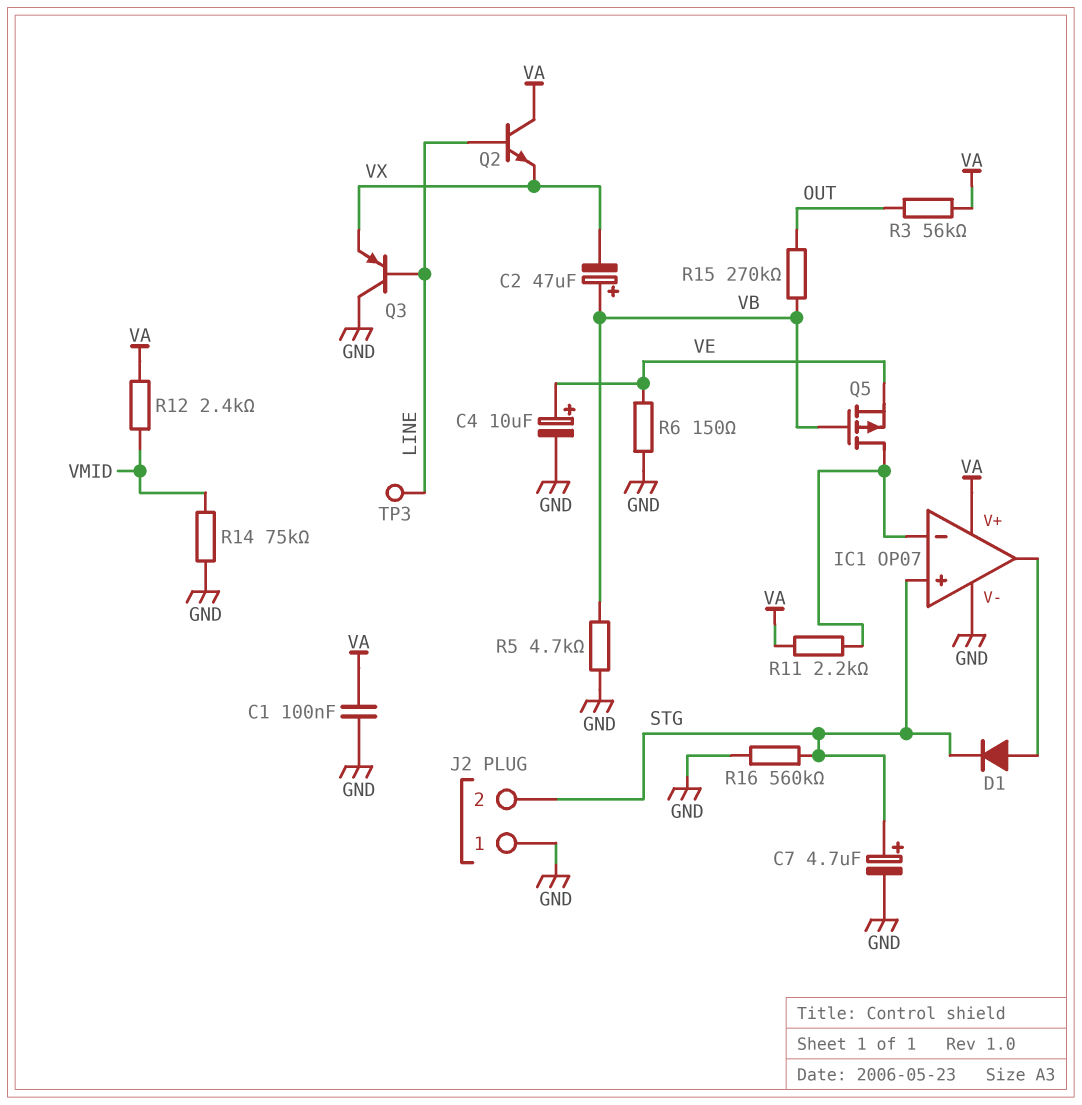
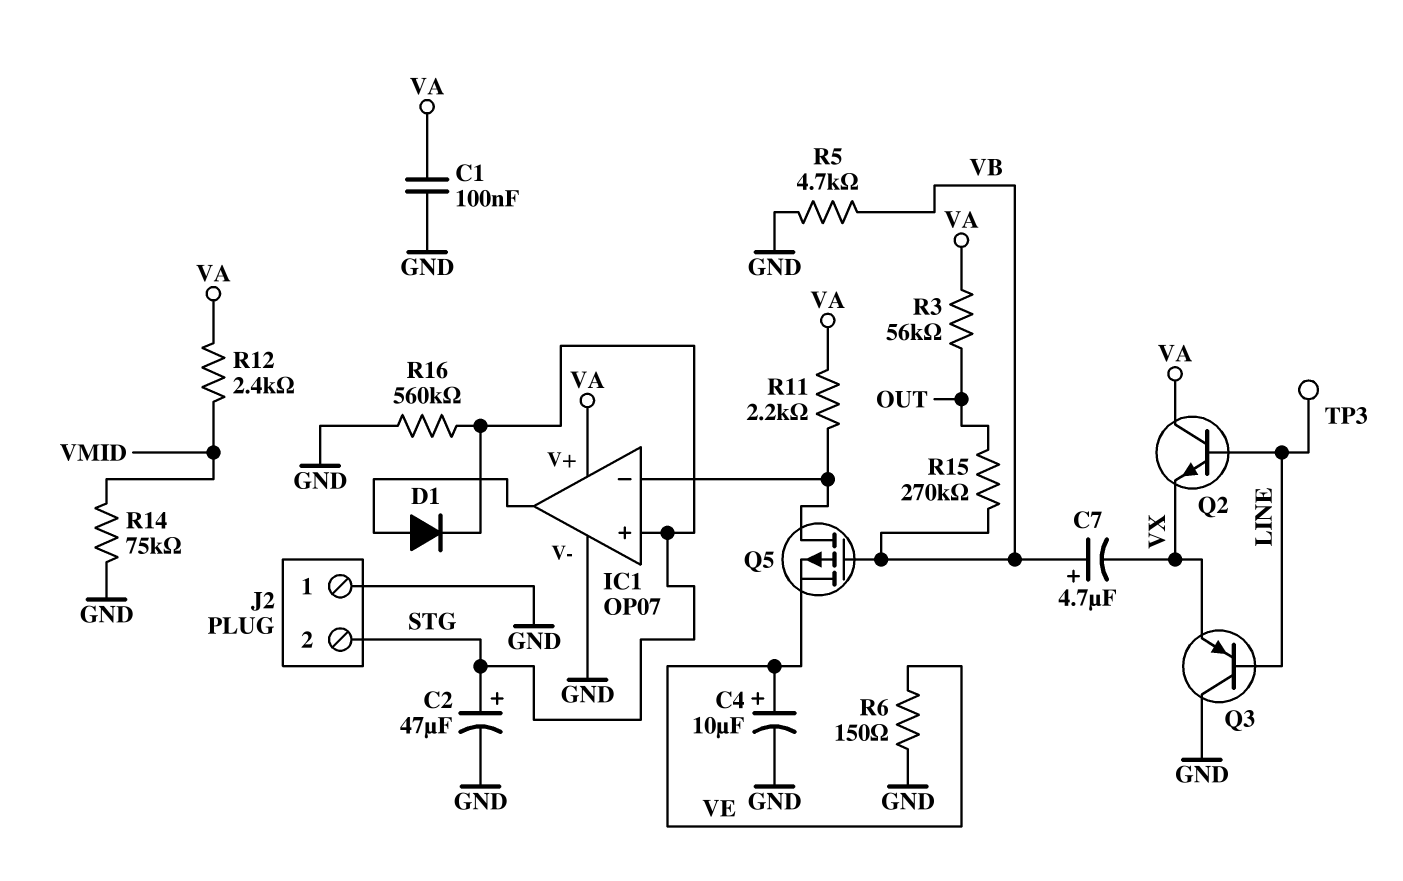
C2: 47uF (plus VB, minus VX) -> 47uF (plus STG, minus GND)
C7: 4.7uF (plus STG, minus GND) -> 4.7uF (plus VB, minus VX)

